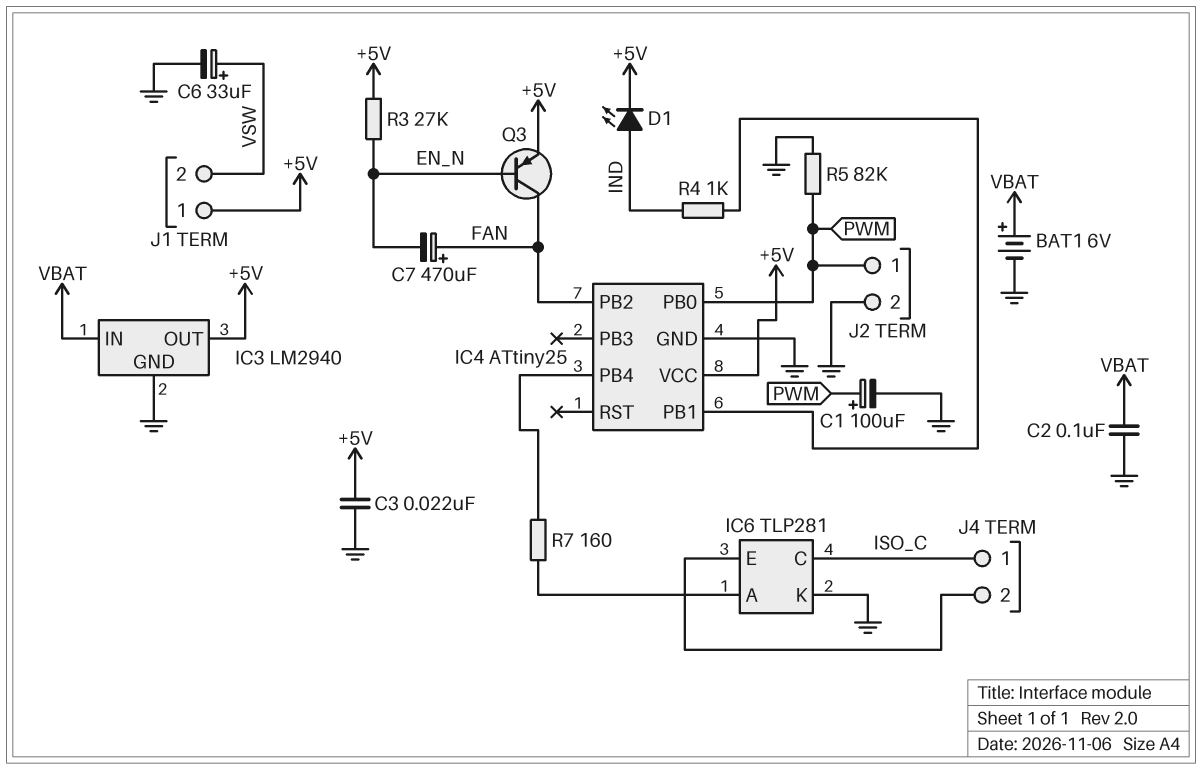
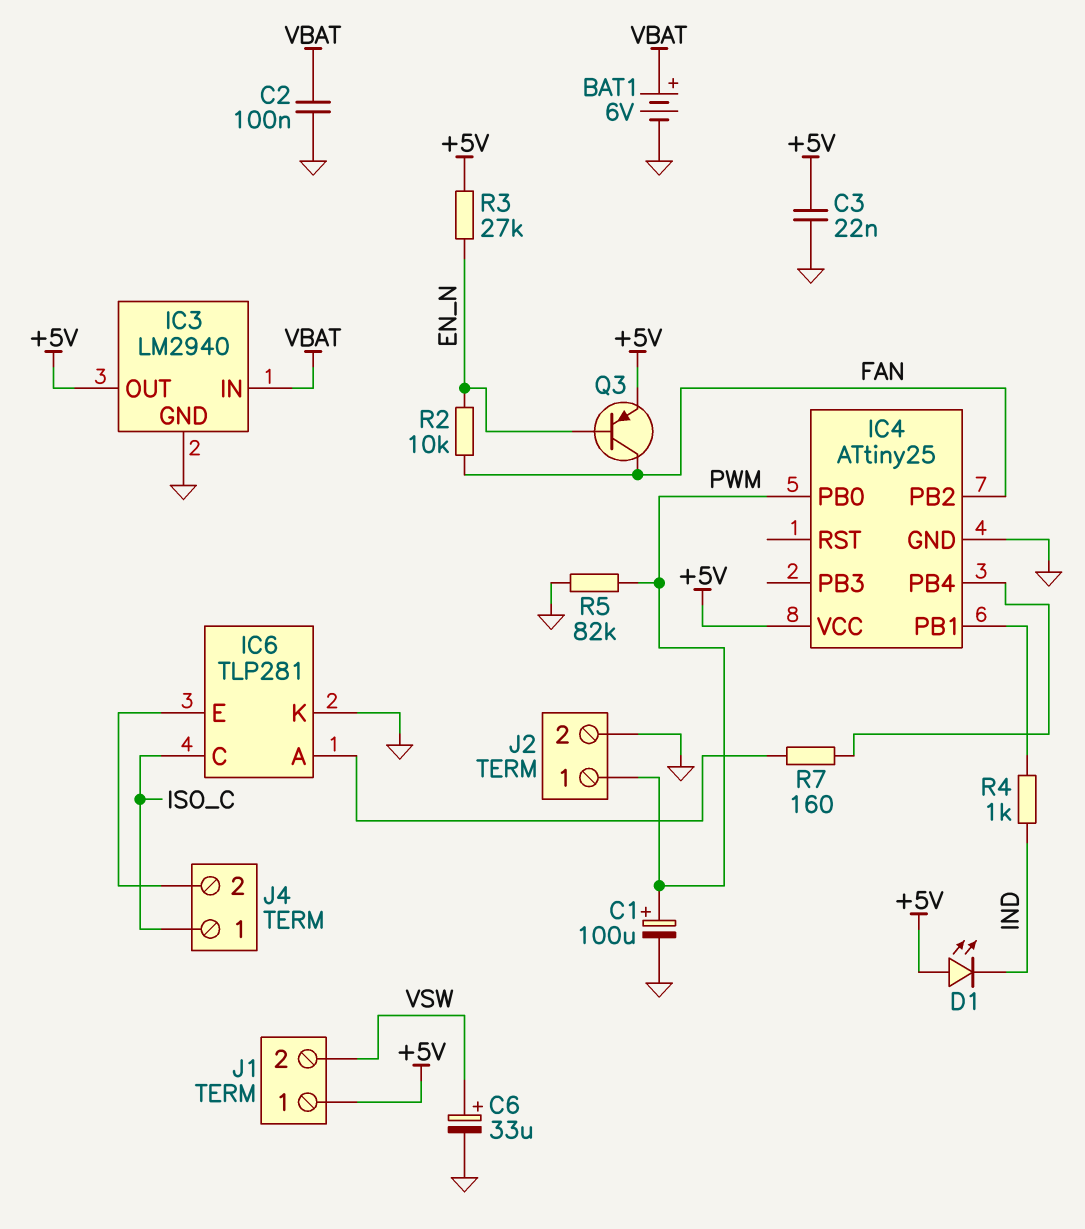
C7: 470uF (plus FAN, minus EN_N) -> none
D1: LED (A IND, K +5V) -> LED (A +5V, K IND)
R2: none -> 10k (EN_N, FAN)

